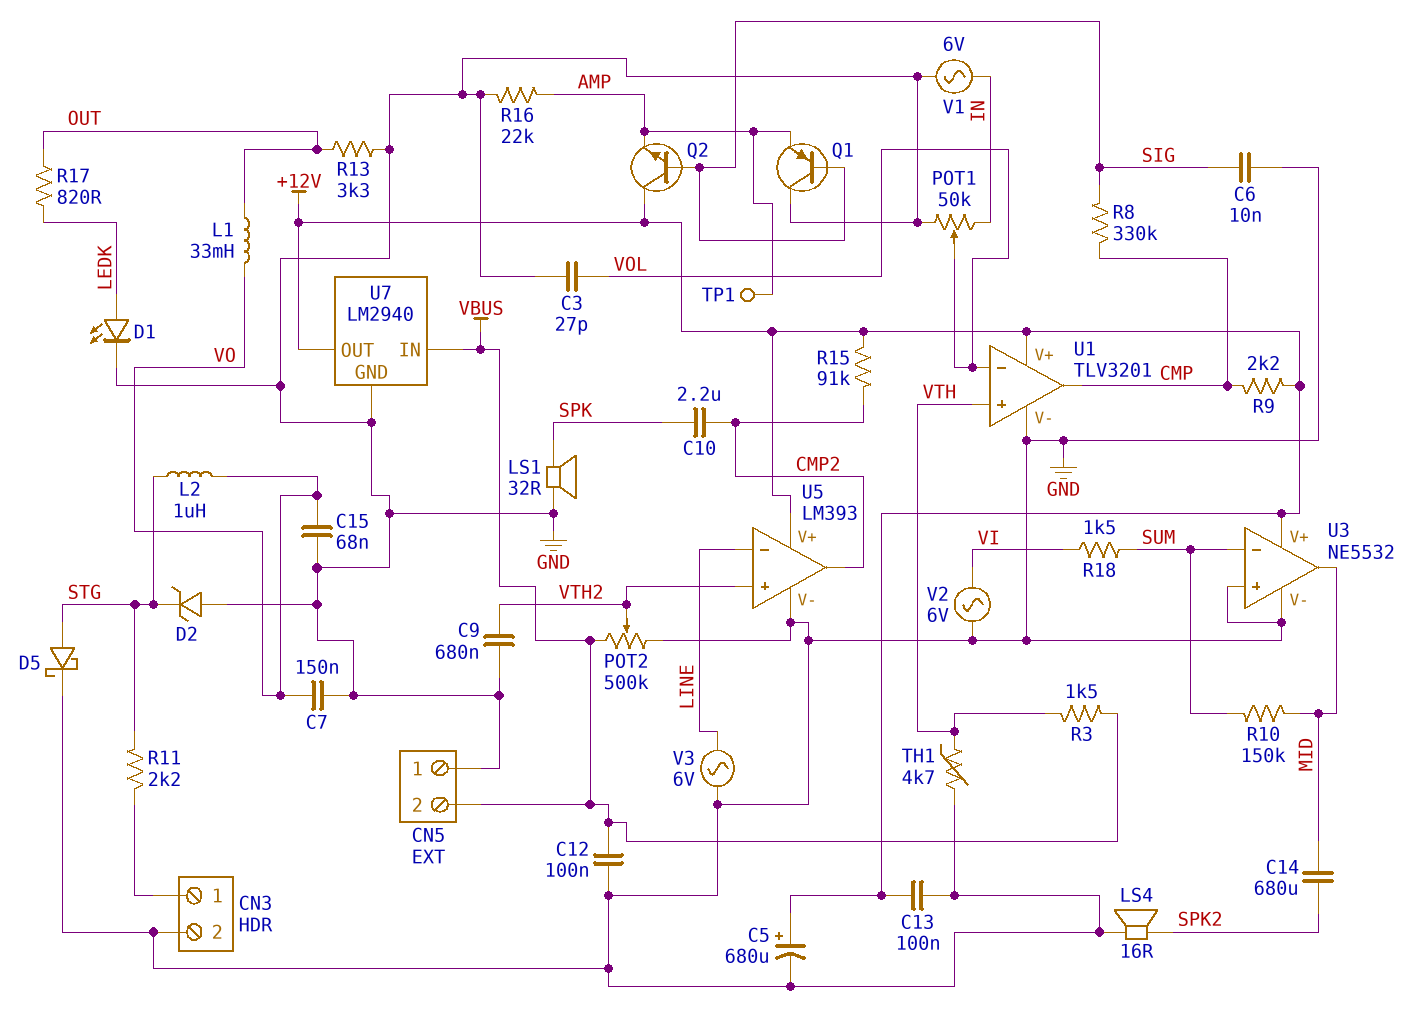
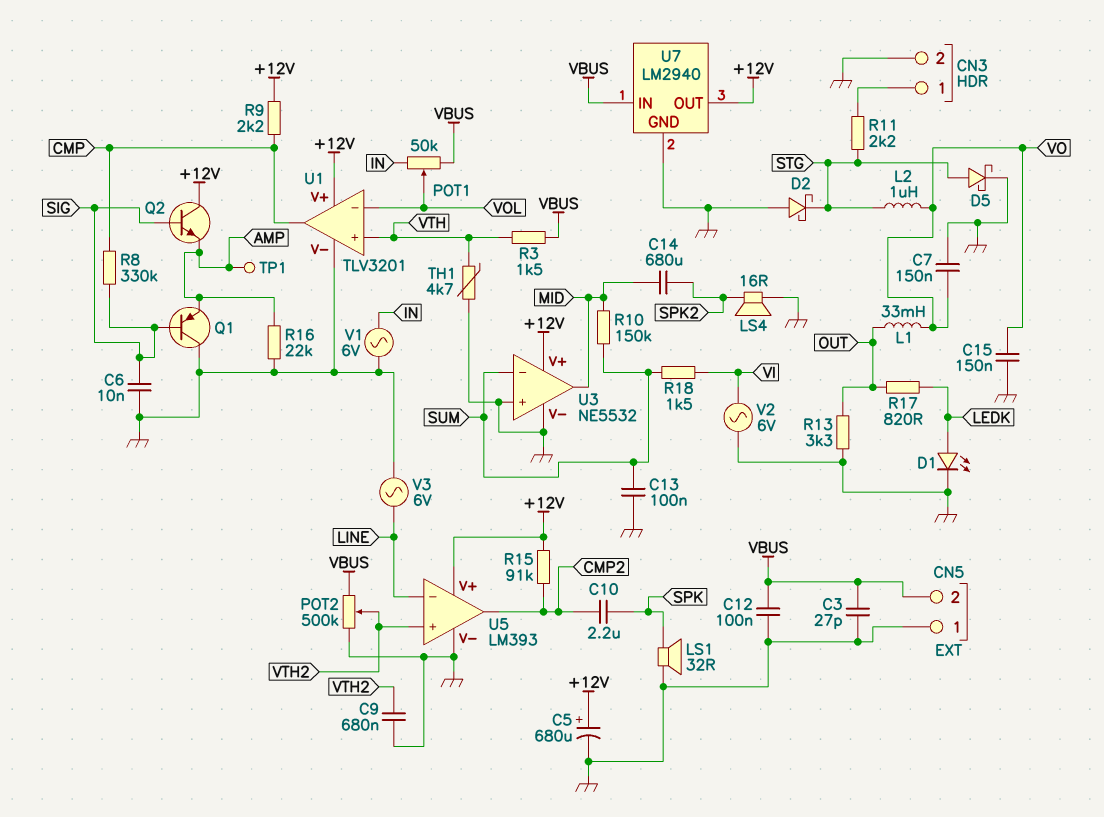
C3: 27pF (GND, VOL) -> 27pF (GND, VBUS)
C13: 100nF (+12V, GND) -> 100nF (GND, SUM)
C15: 68nF (GND, VO) -> 150nF (GND, VO)
D2: zener (A GND, K STG) -> schottky (A GND, K STG)
POT1: 50k (GND, IN, wiper VOL) -> 50k (IN, VBUS, wiper VOL)

